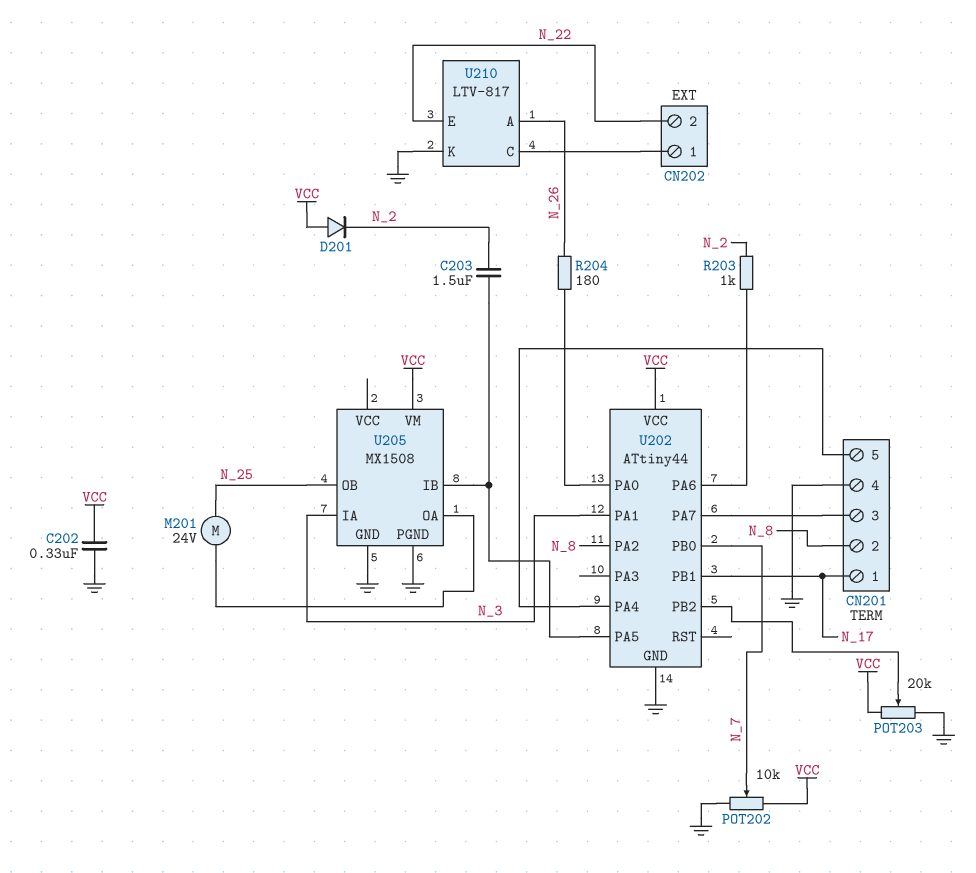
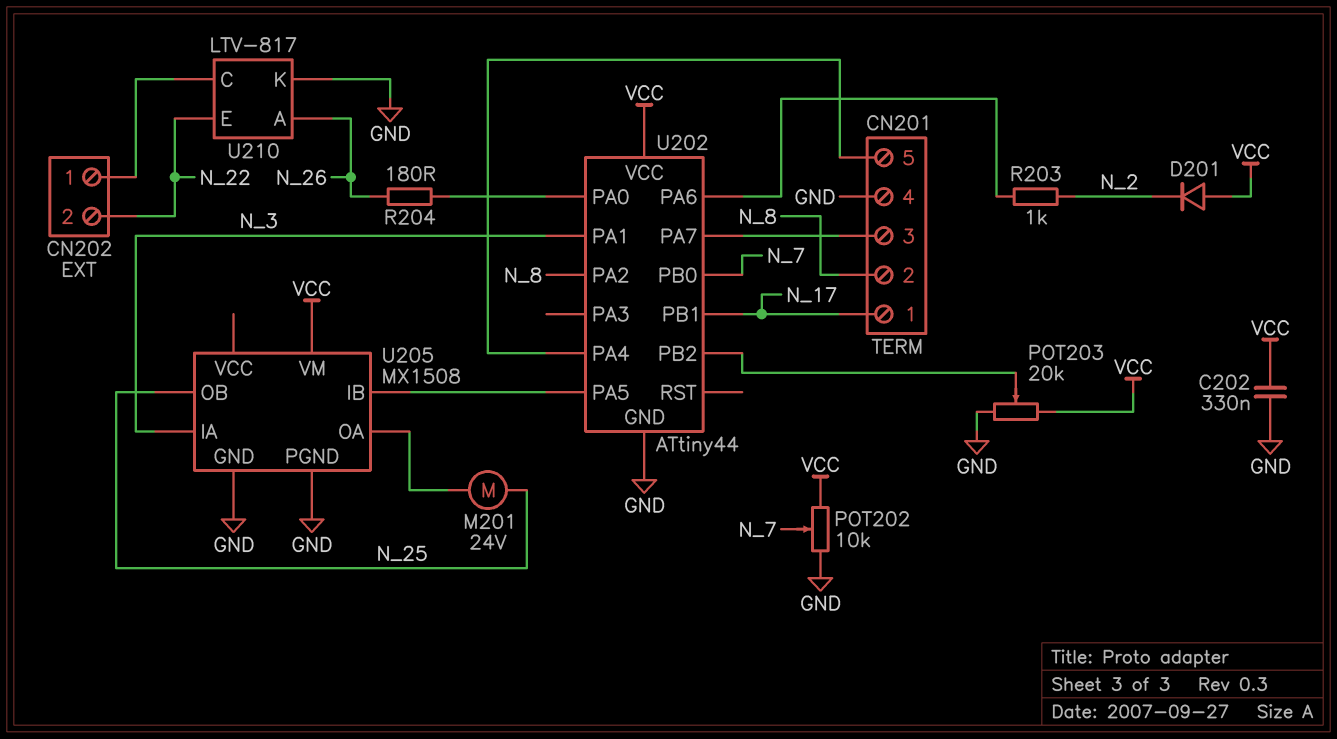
C203: 1.5uF (N_2, U202/PA5) -> none

